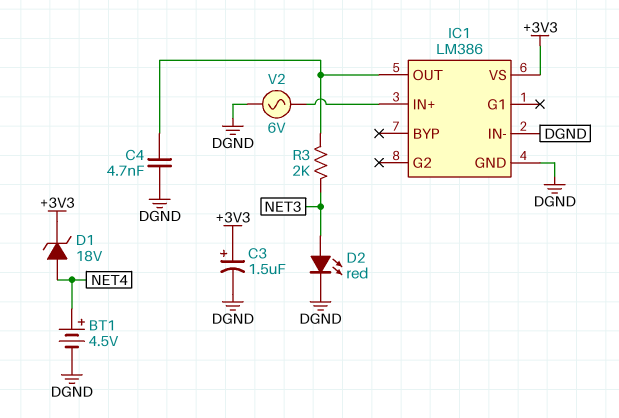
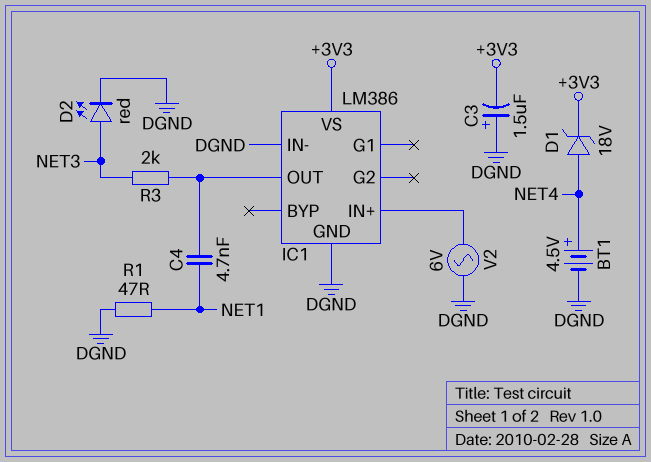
C3: 1.5uF (plus +3V3, minus DGND) -> 1.5uF (plus DGND, minus +3V3)
C4: 4.7nF (DGND, IC1/OUT) -> 4.7nF (IC1/OUT, NET1)
R1: none -> 47 (DGND, NET1)

